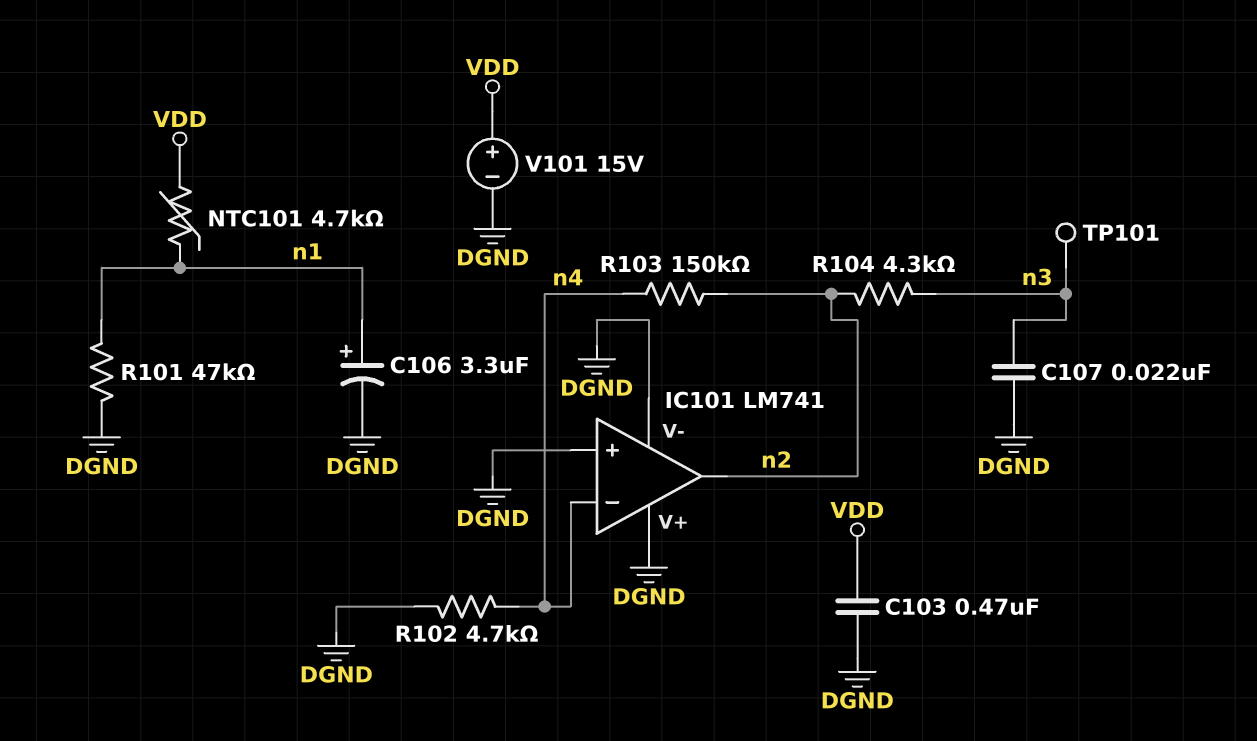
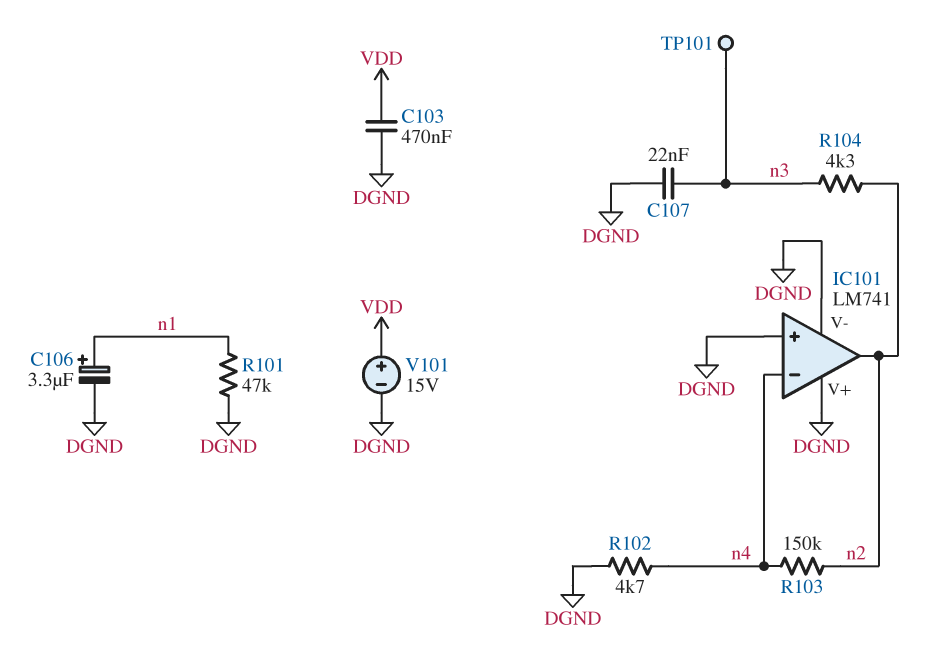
NTC101: 4.7k (VDD, n1) -> none

